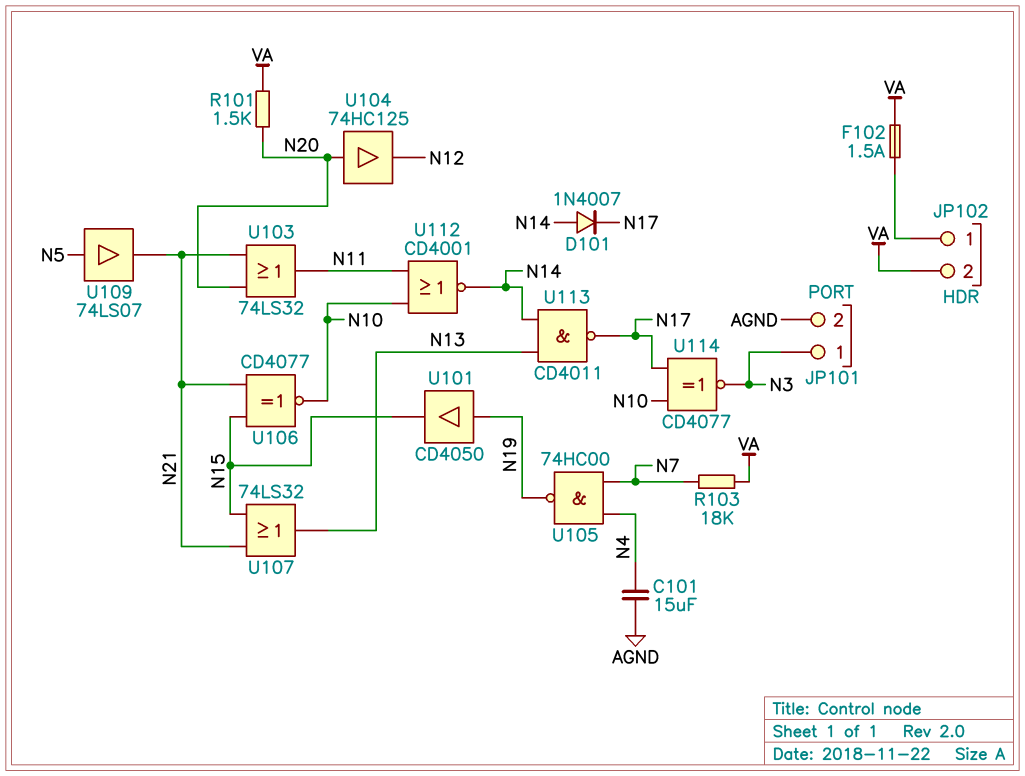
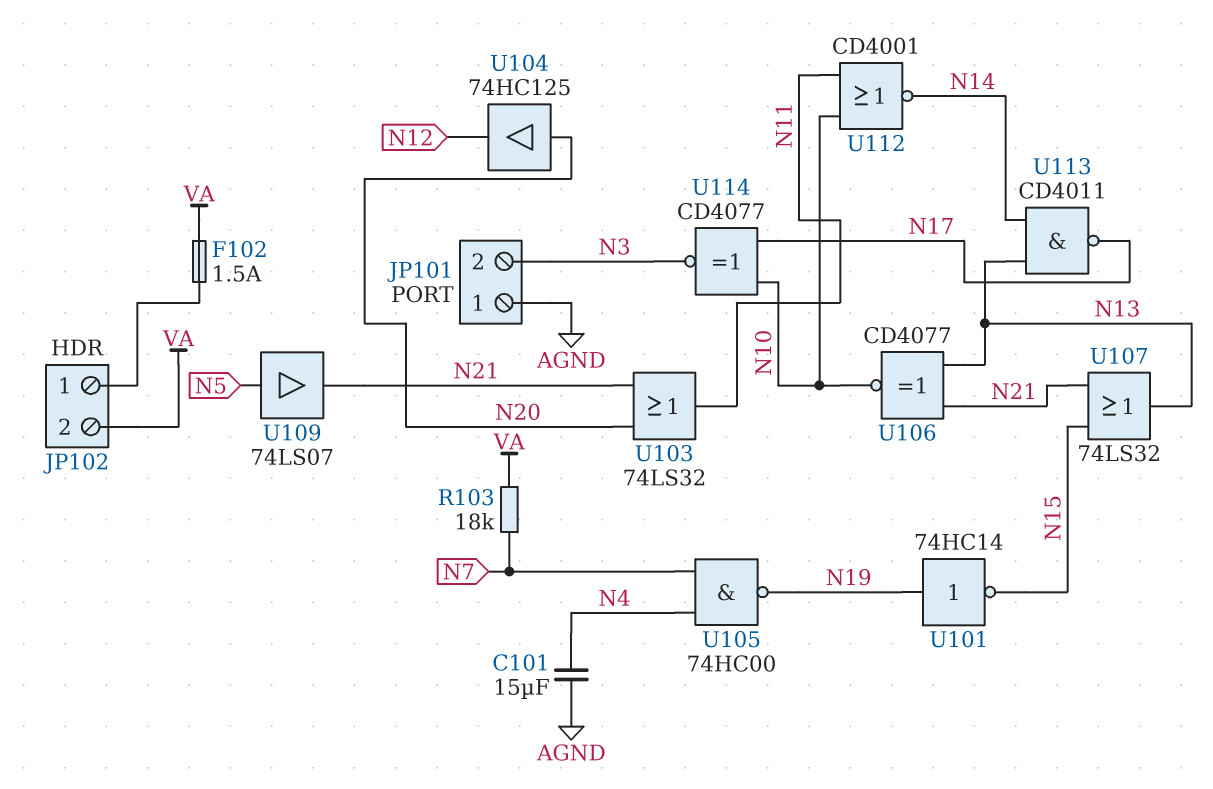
D101: diode 1N4007 (A N14, K N17) -> none
JP101 pin 1: N3 -> AGND
JP101 pin 2: AGND -> N3
R101: 1.5k (N20, VA) -> none
U101: buffer CD4050 (in N19, out N15) -> NOT 74HC14 (in N19, out N15)
U106: XNOR CD4077 (in N15, in N21, out N10) -> XNOR CD4077 (in N13, in N21, out N10)

